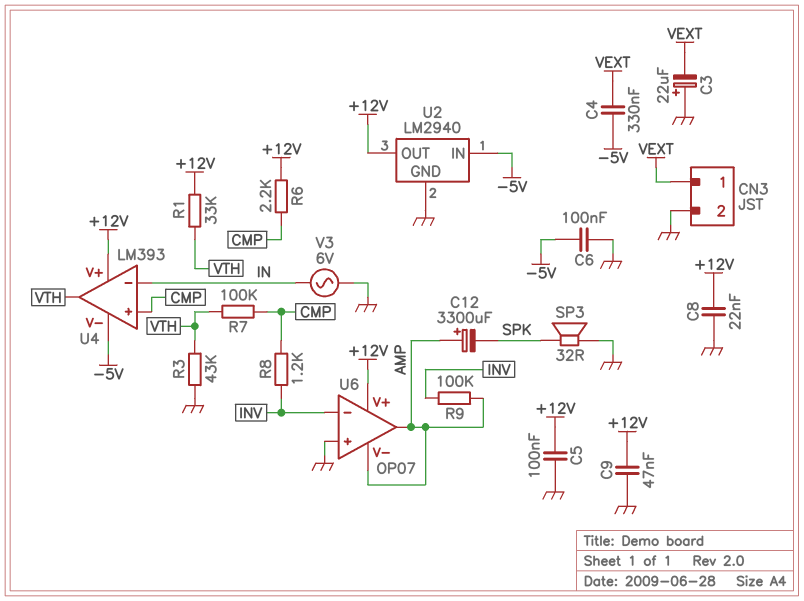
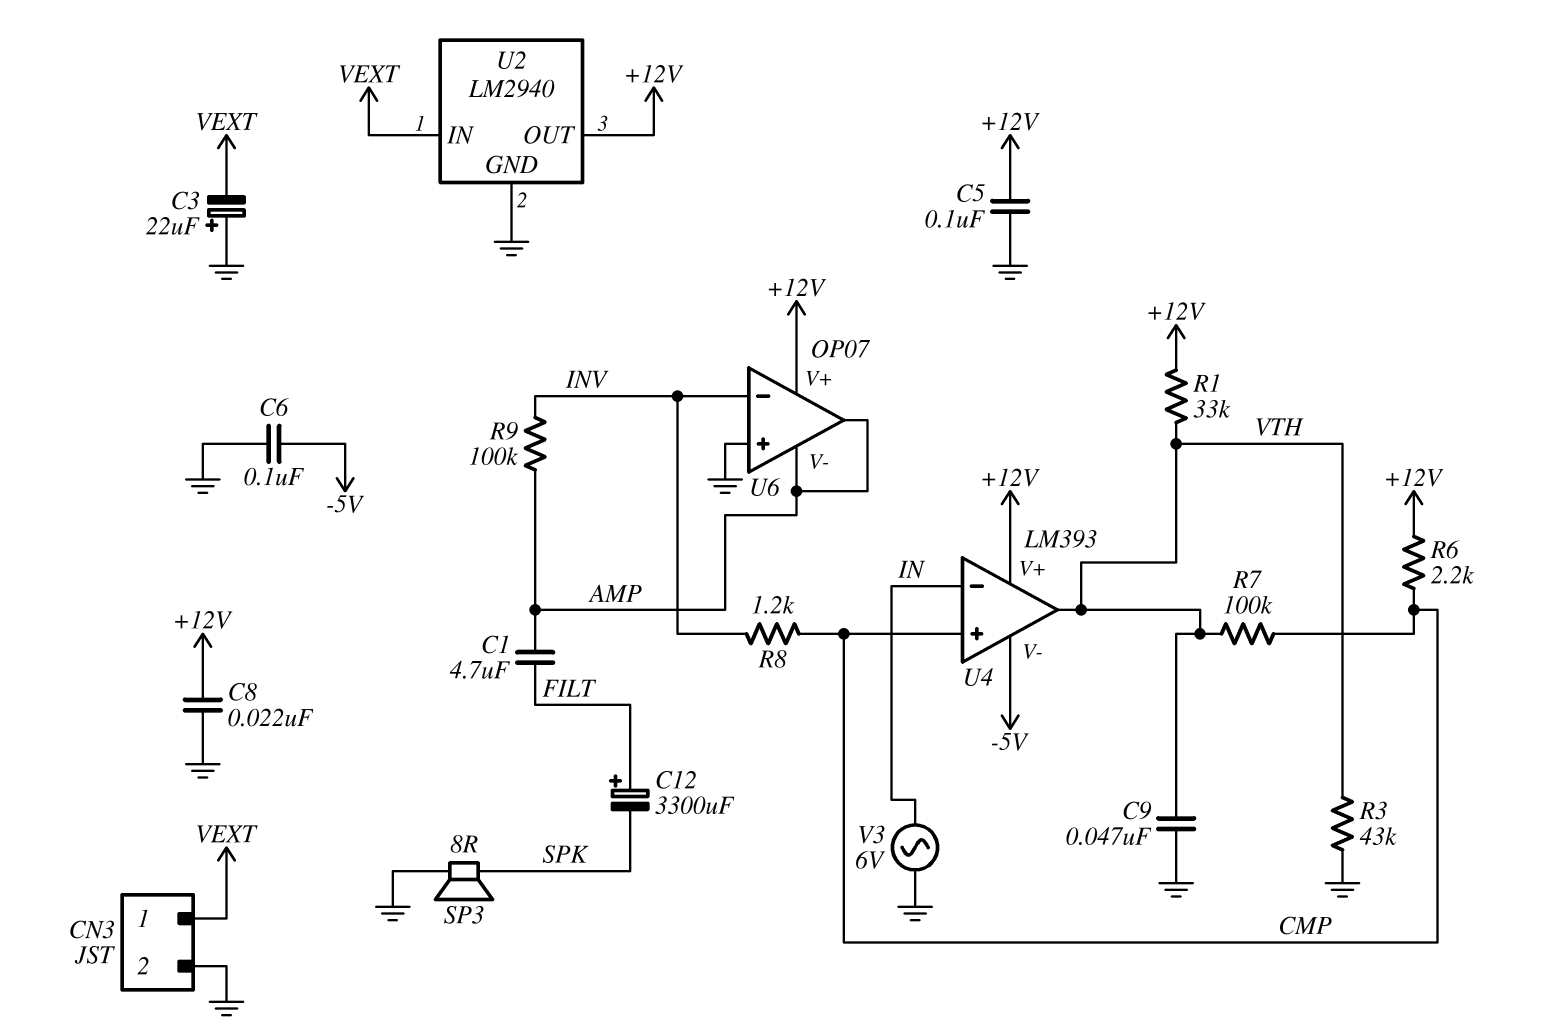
C1: none -> 4.7uF (AMP, FILT)
C4: 330nF (-5V, VEXT) -> none
C9: 47nF (+12V, GND) -> 47nF (GND, VTH)
C12: 3300uF (plus AMP, minus SPK) -> 3300uF (plus FILT, minus SPK)
SP3: speaker 32R (GND, SPK) -> speaker 8R (GND, SPK)
U2 pin IN: -5V -> VEXT

